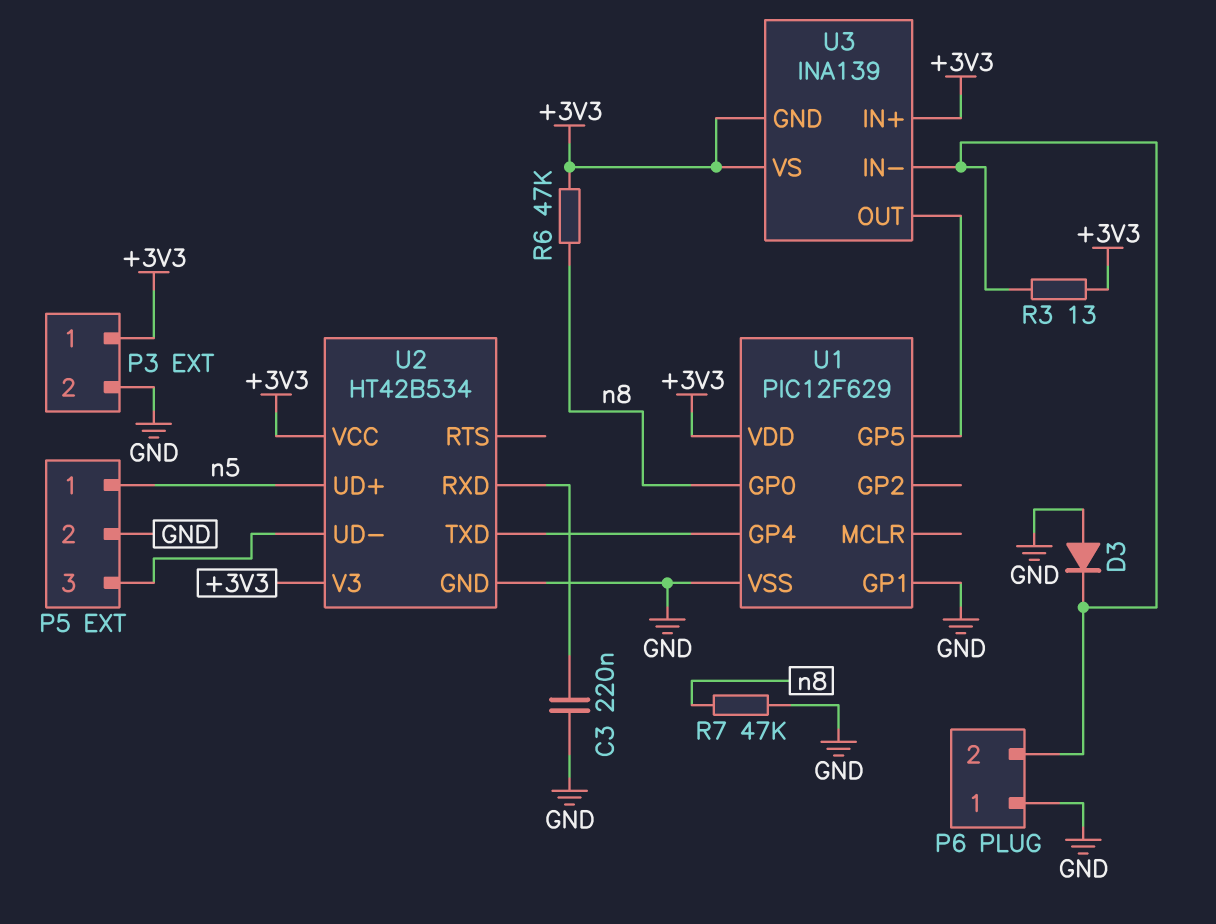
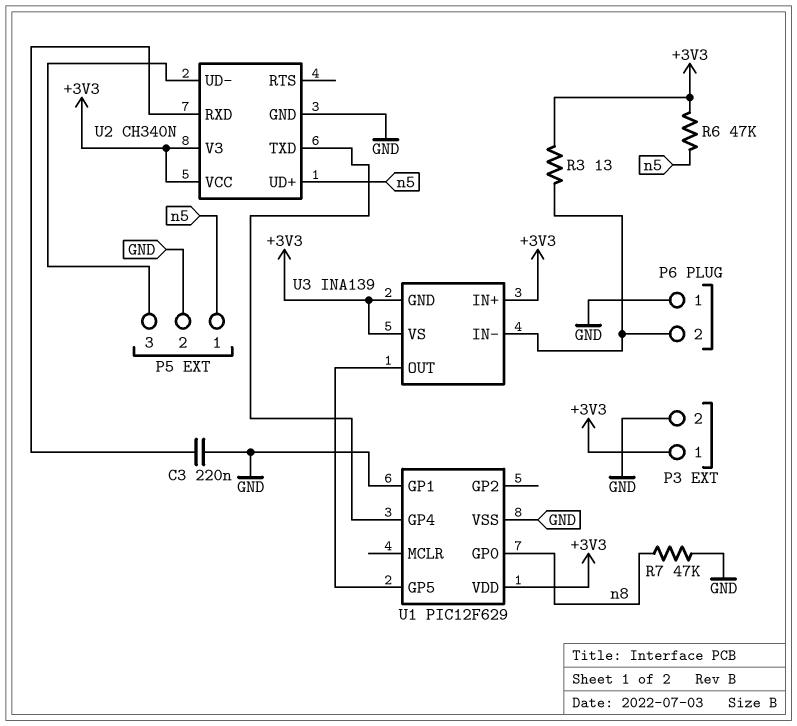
D3: diode (A GND, K P6/2) -> none
R6: 47k (+3V3, n8) -> 47k (+3V3, n5)
U2: HT42B534 -> CH340N

